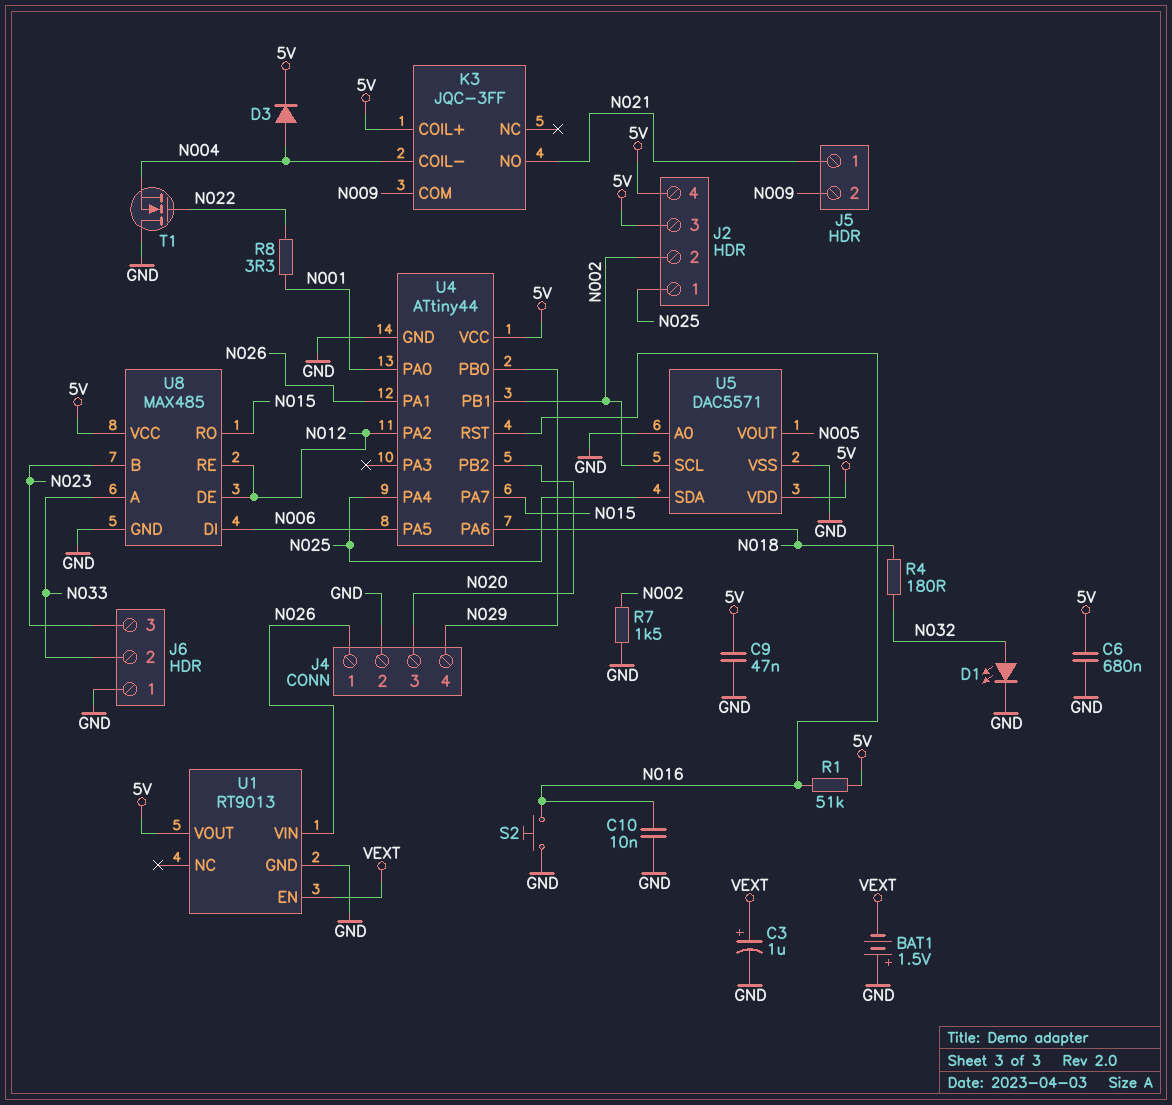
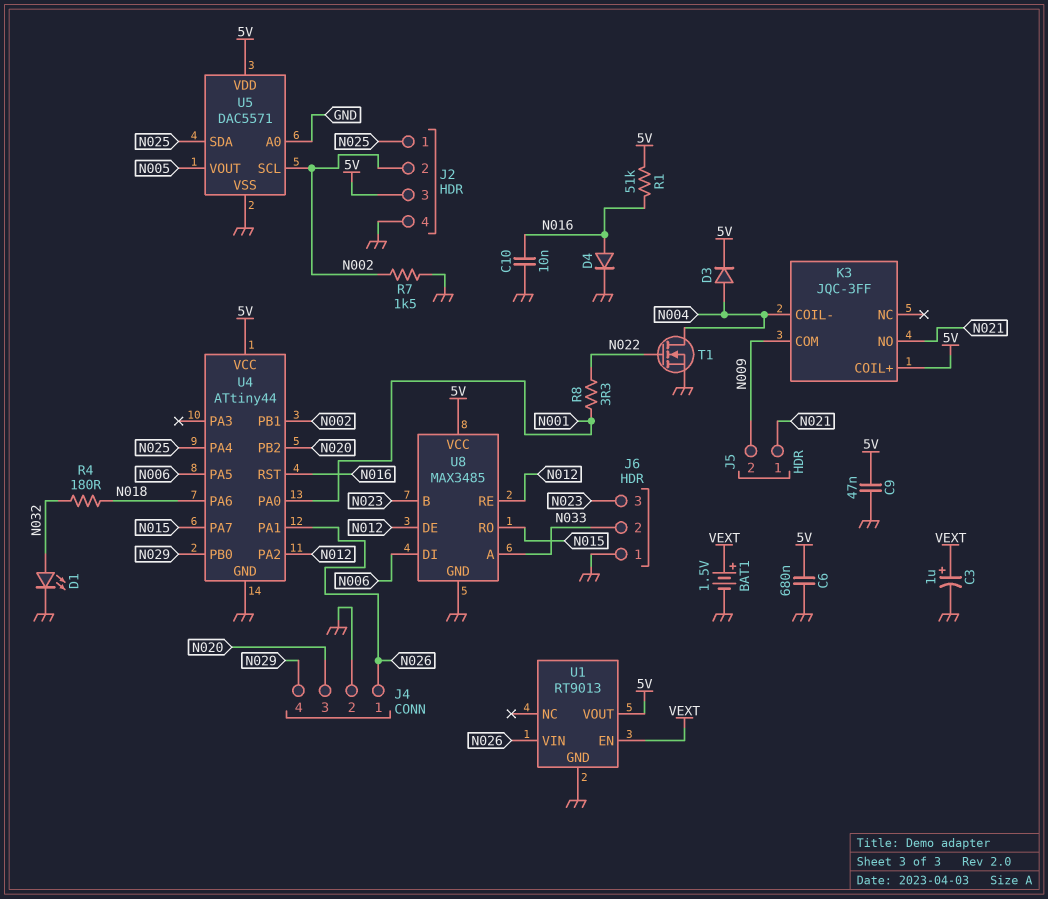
BAT1: 1.5V (plus GND, minus VEXT) -> 1.5V (plus VEXT, minus GND)
D4: none -> diode (A N016, K GND)
J2 pin 4: 5V -> GND
S2: button (GND, N016) -> none
T1: NMOS (G N022, D GND, S N004) -> NMOS (G N022, D N004, S GND)
U8: MAX485 -> MAX3485

